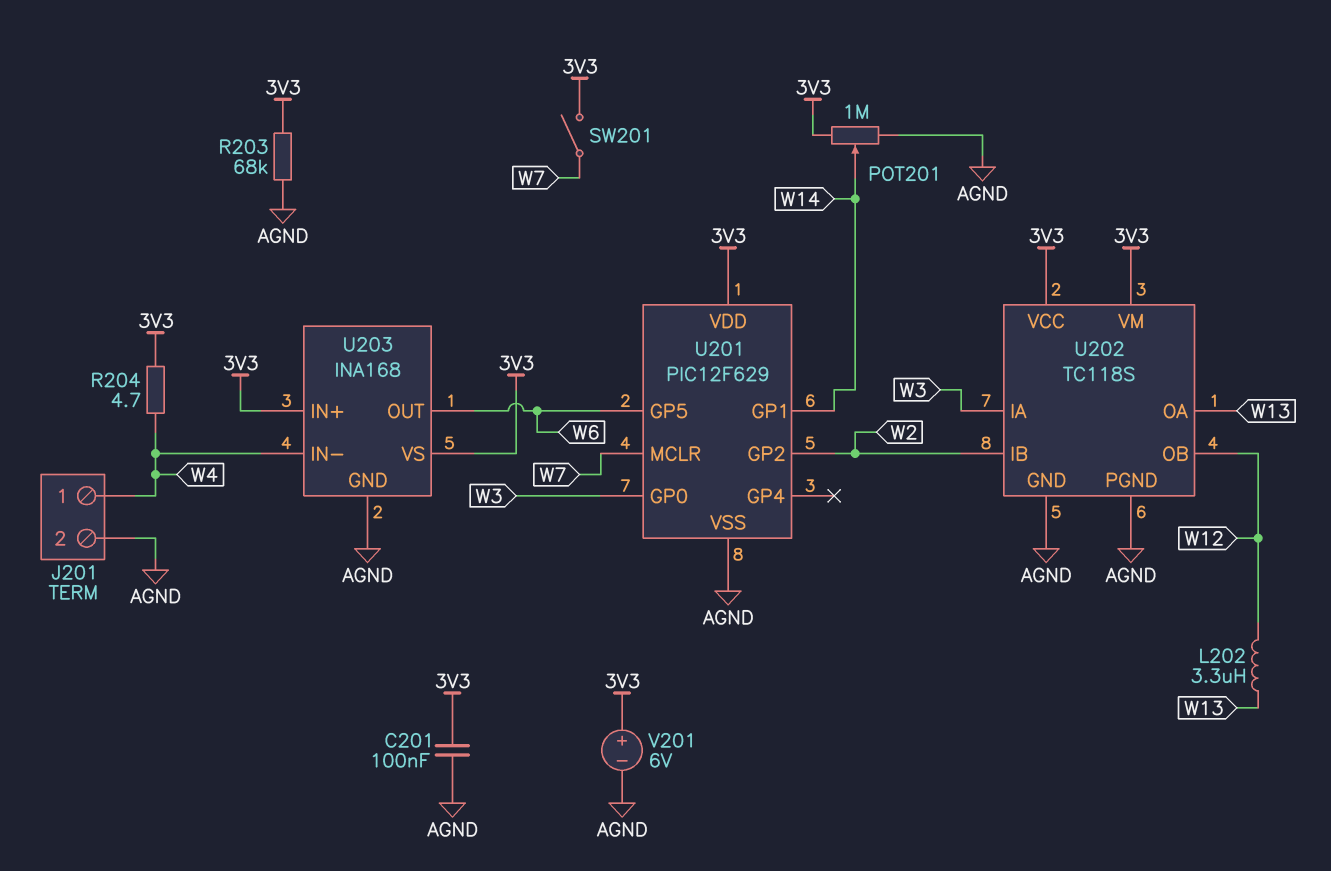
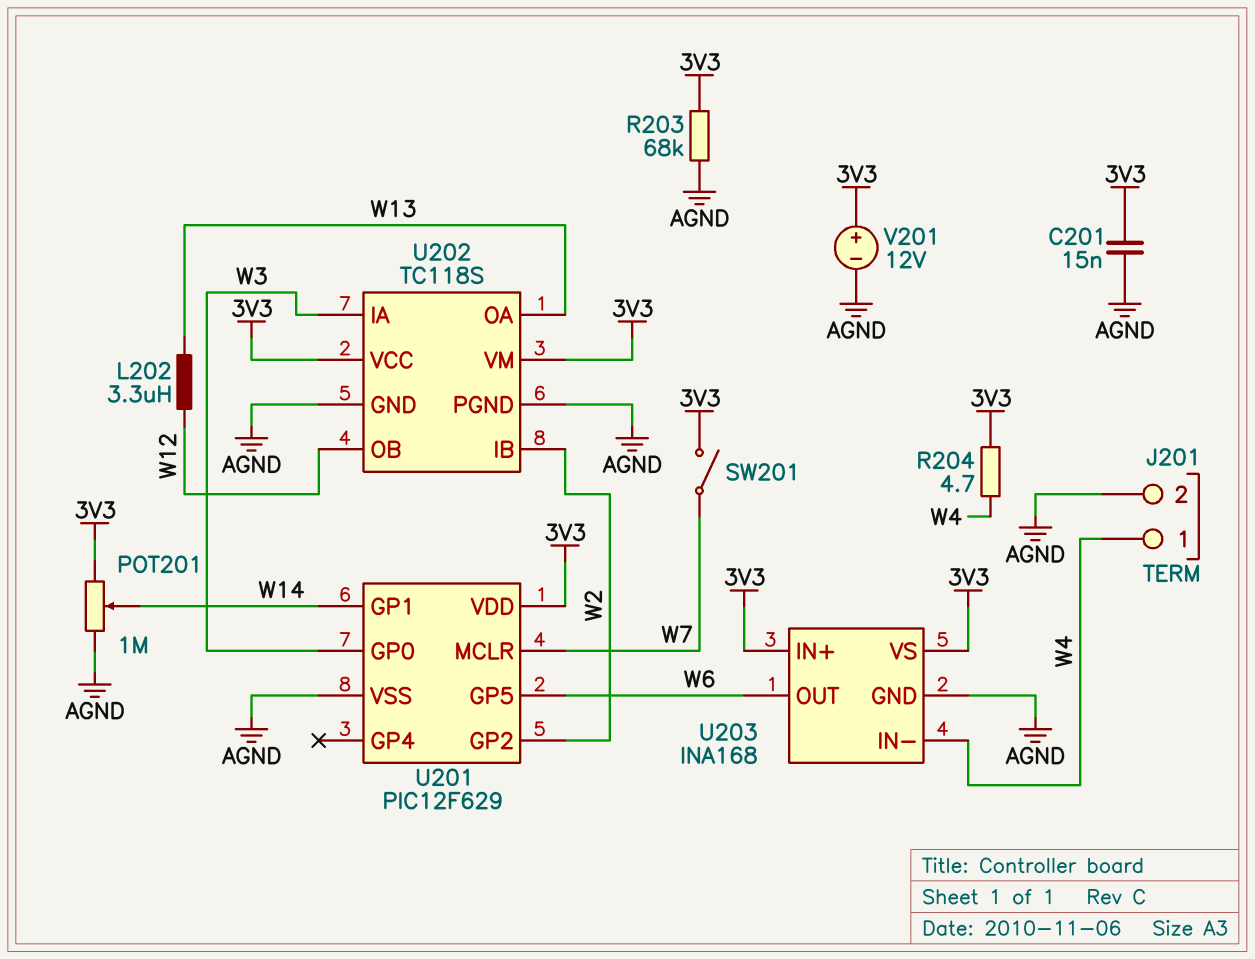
C201: 100nF (3V3, AGND) -> 15nF (3V3, AGND)
V201: 6V (plus 3V3, minus AGND) -> 12V (plus 3V3, minus AGND)

